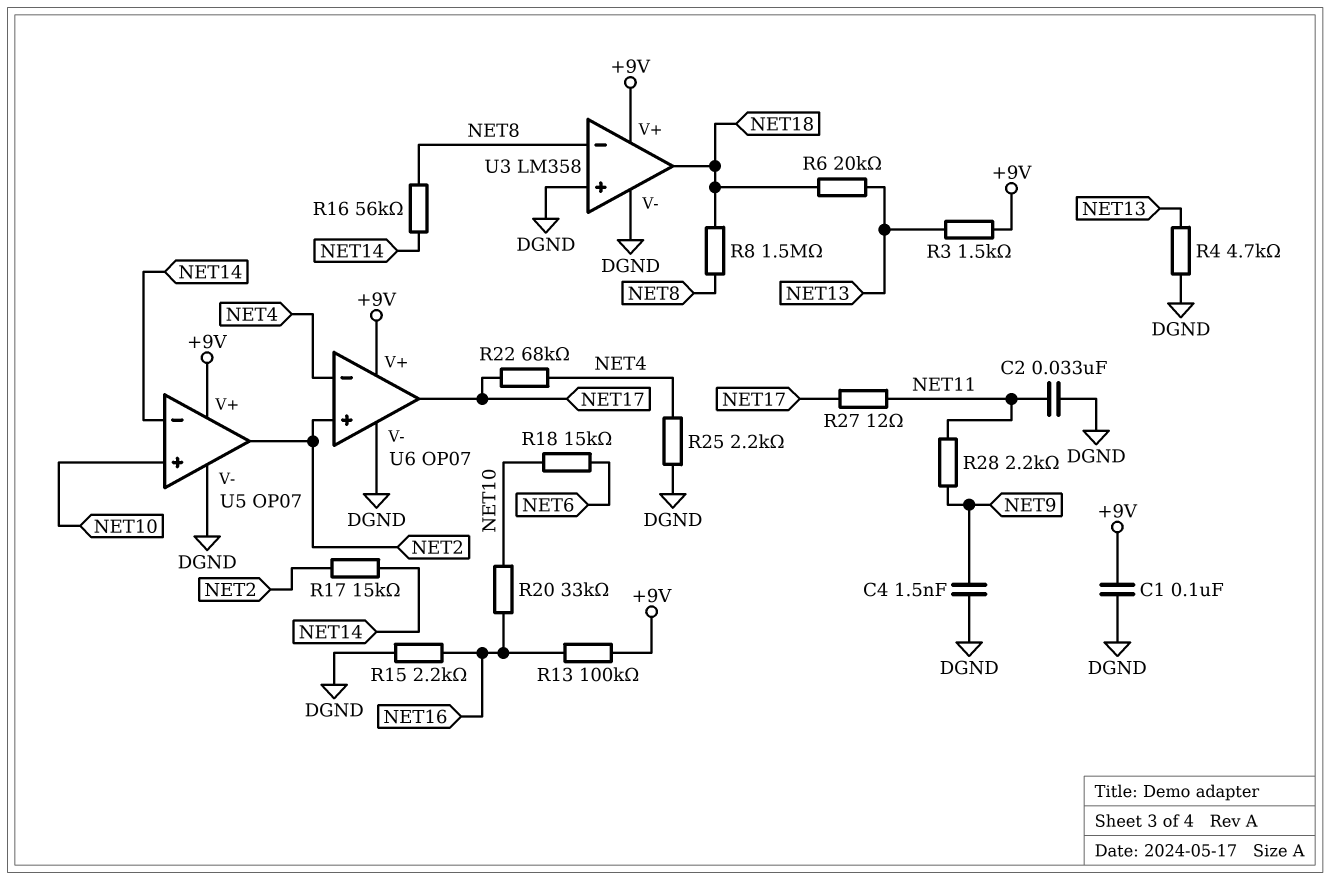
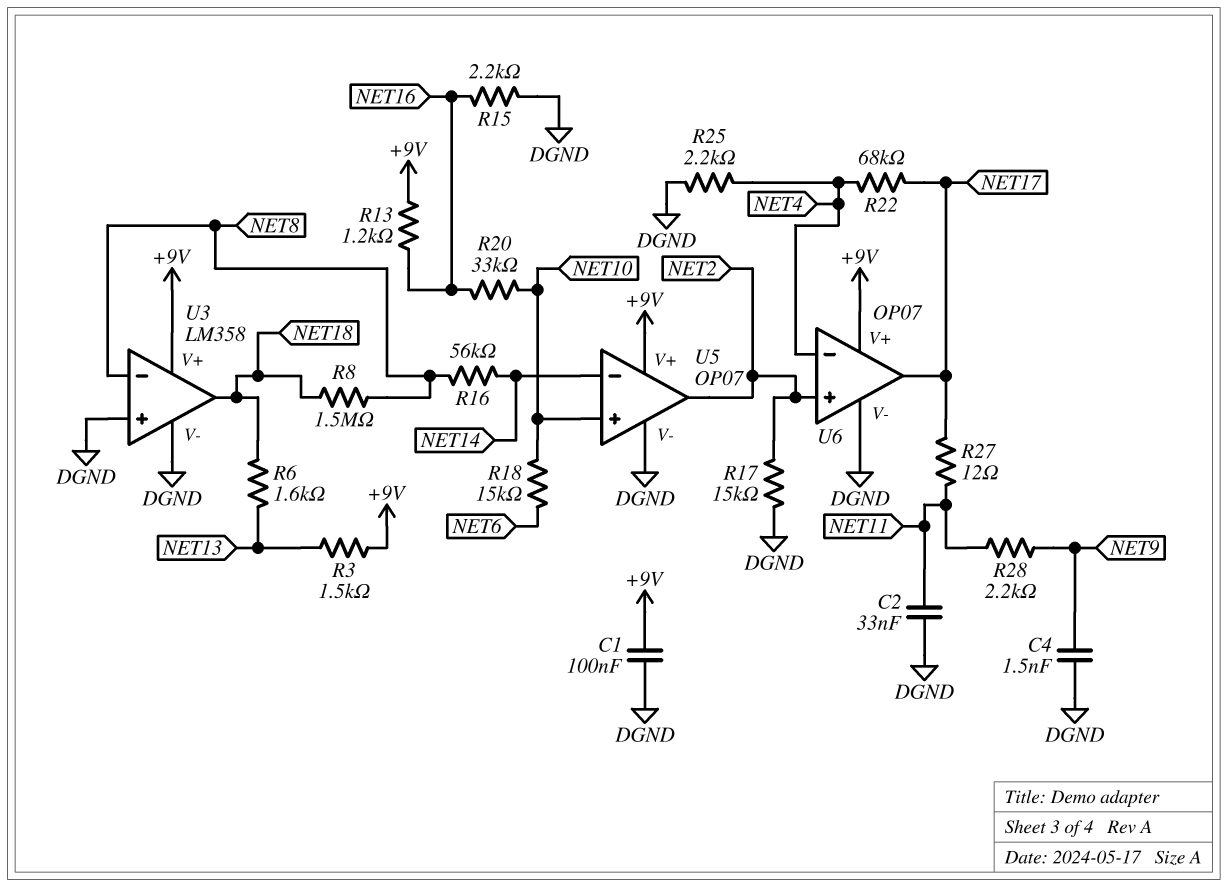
R4: 4.7k (DGND, NET13) -> none
R6: 20k (NET13, NET18) -> 1.6k (NET13, NET18)
R13: 100k (+9V, NET16) -> 1.2k (+9V, NET16)
R17: 15k (NET2, NET14) -> 15k (DGND, NET2)

